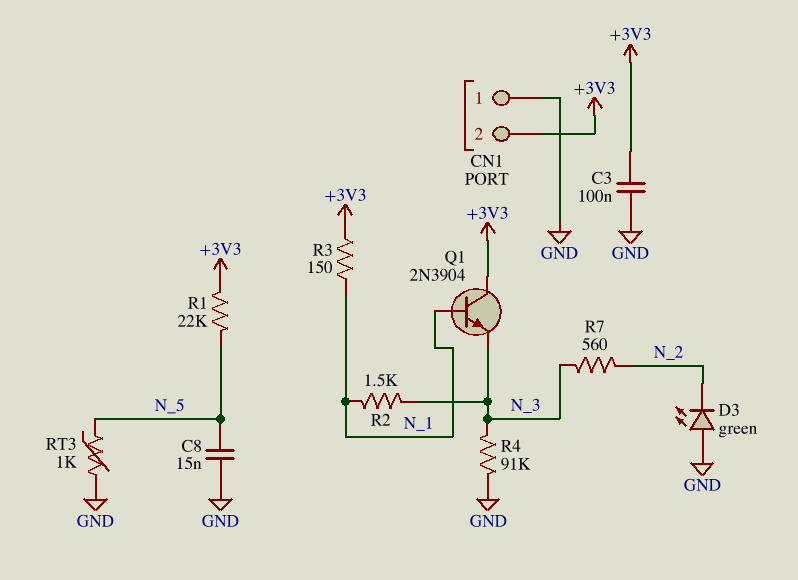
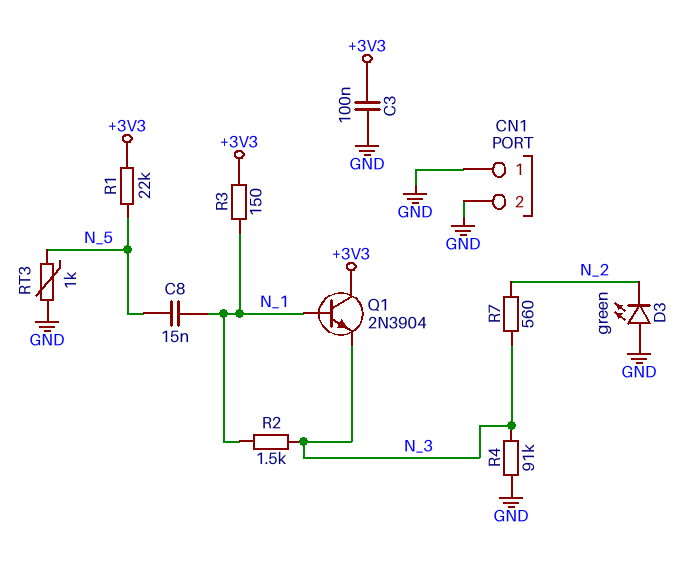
C8: 15nF (GND, N_5) -> 15nF (N_1, N_5)
CN1 pin 2: +3V3 -> GND

